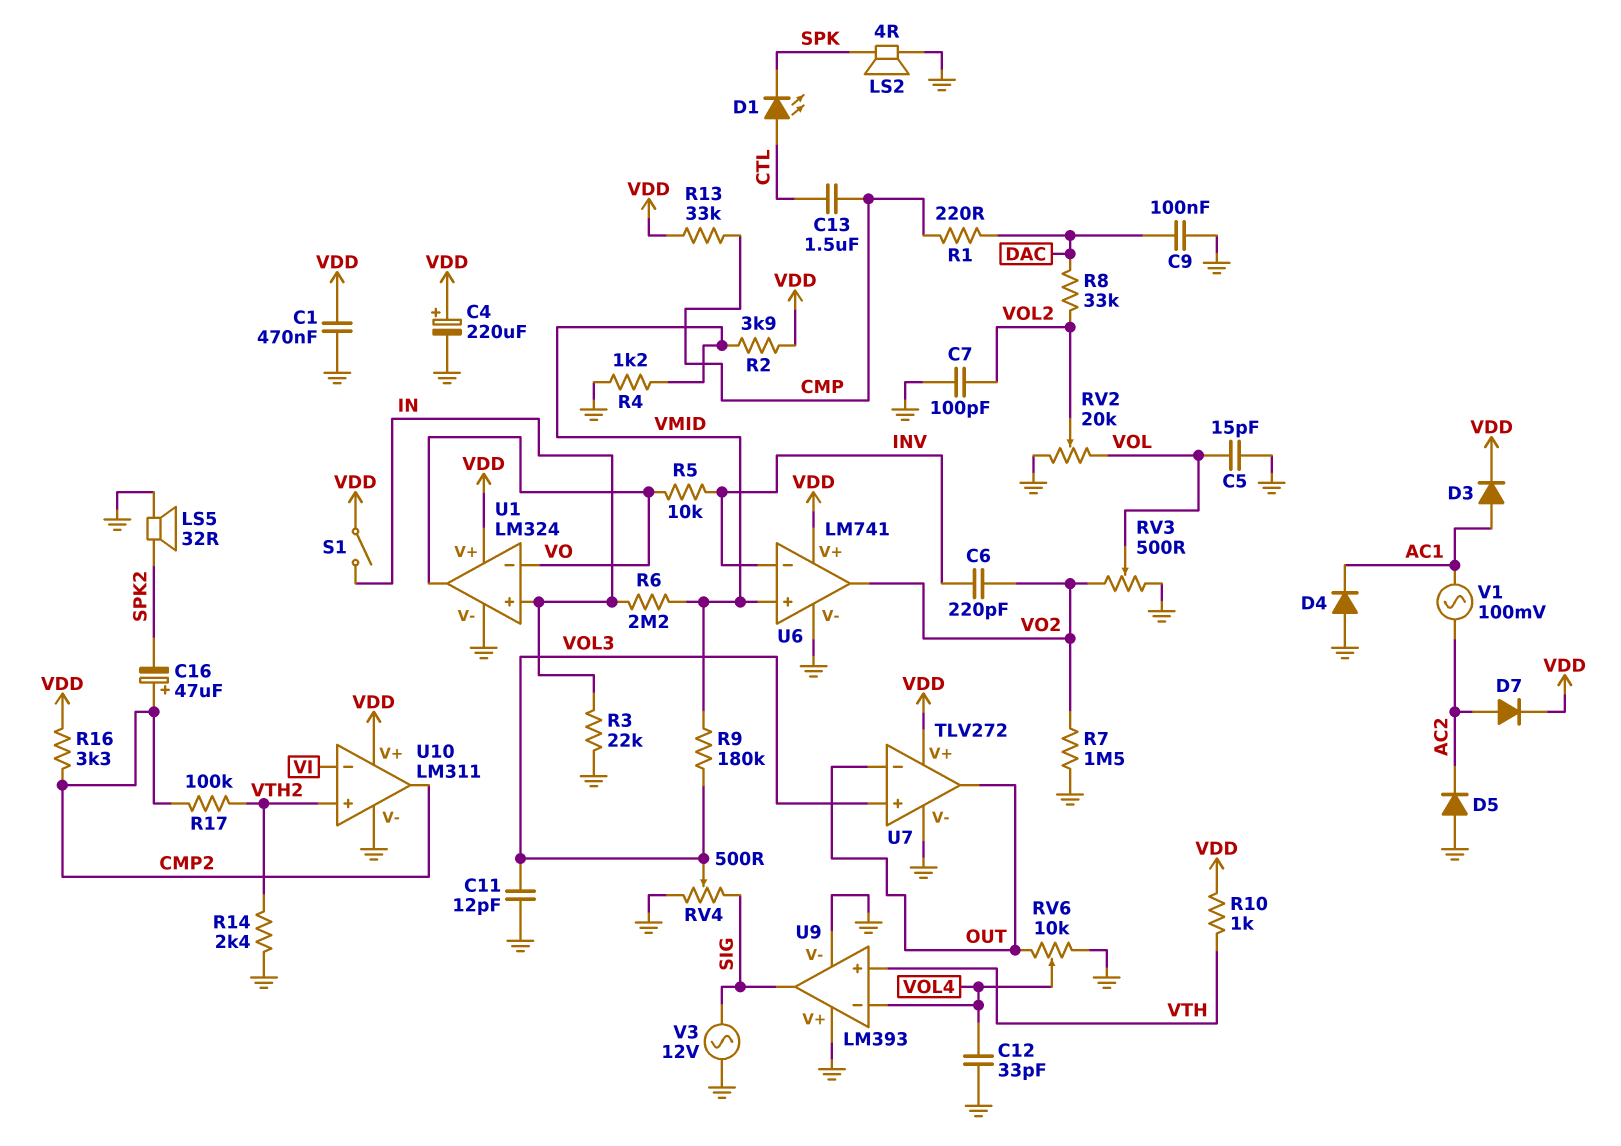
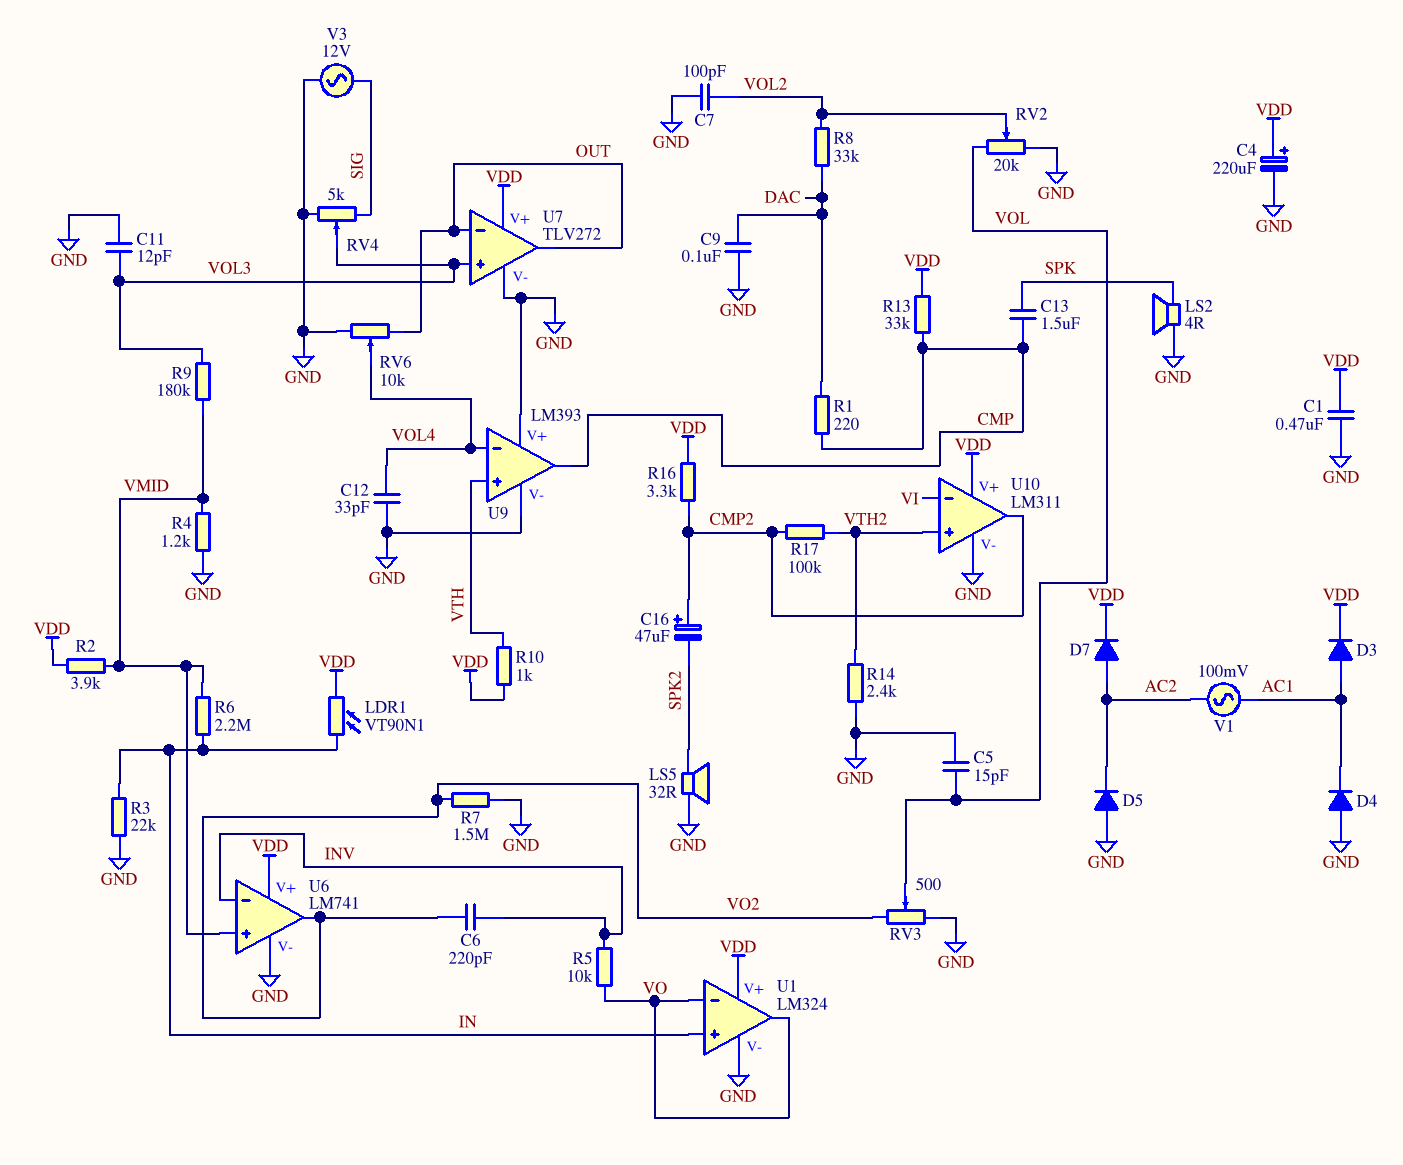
C13: 1.5uF (CMP, CTL) -> 1.5uF (CMP, SPK)
D1: LED (A CTL, K SPK) -> none
LDR1: none -> VT90N1 (IN, VDD)
RV4: 500 (GND, SIG, wiper VOL3) -> 5k (GND, SIG, wiper VOL3)
S1: switch (IN, VDD) -> none
U9 pin out: SIG -> CMP

